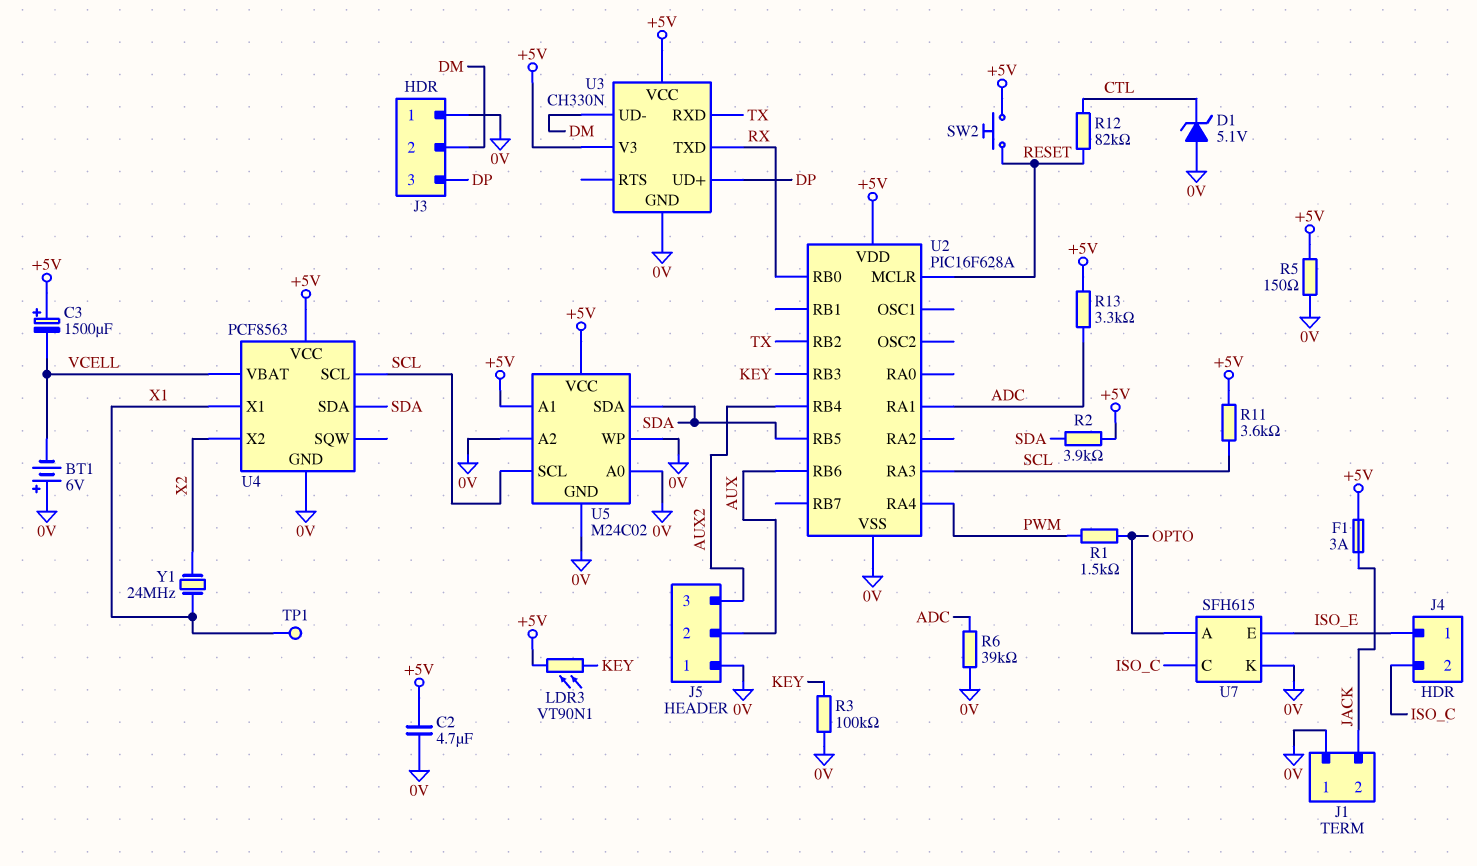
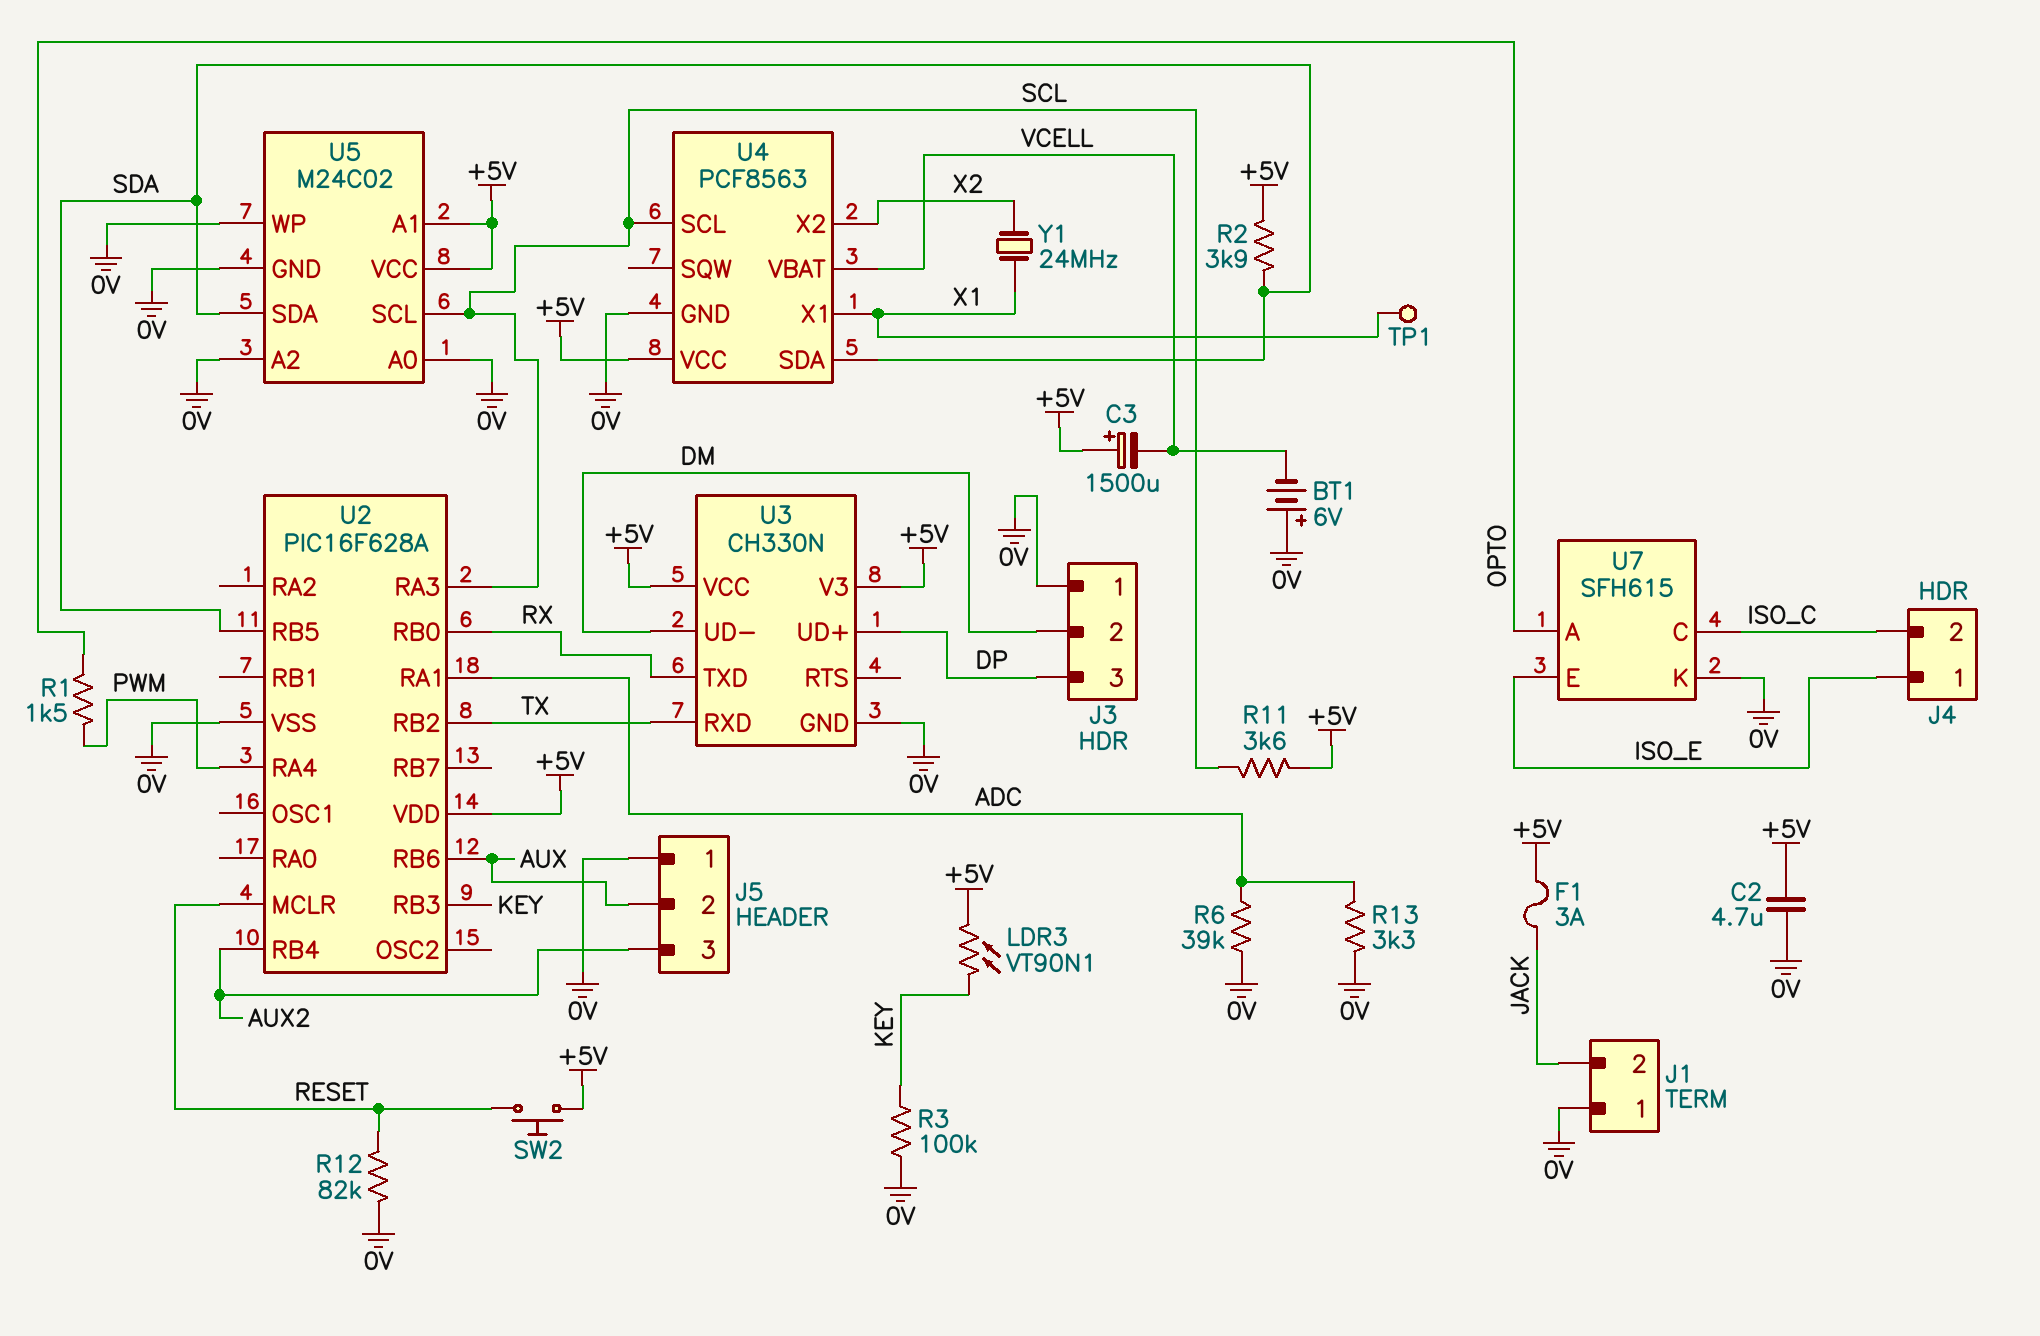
D1: zener 5.1V (A 0V, K CTL) -> none
R5: 150 (+5V, 0V) -> none
R12: 82k (CTL, RESET) -> 82k (0V, RESET)
R13: 3.3k (+5V, ADC) -> 3.3k (0V, ADC)

